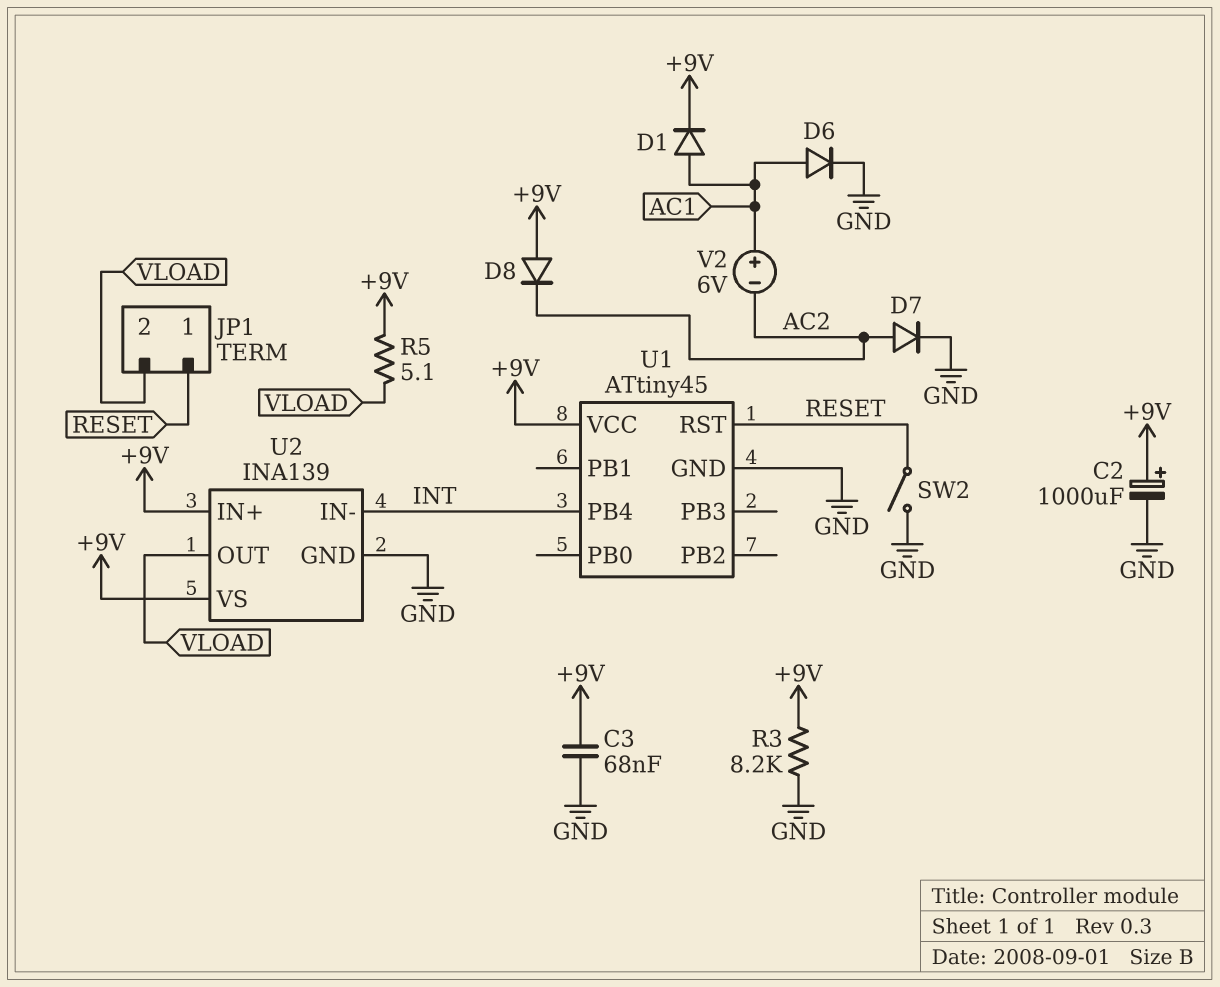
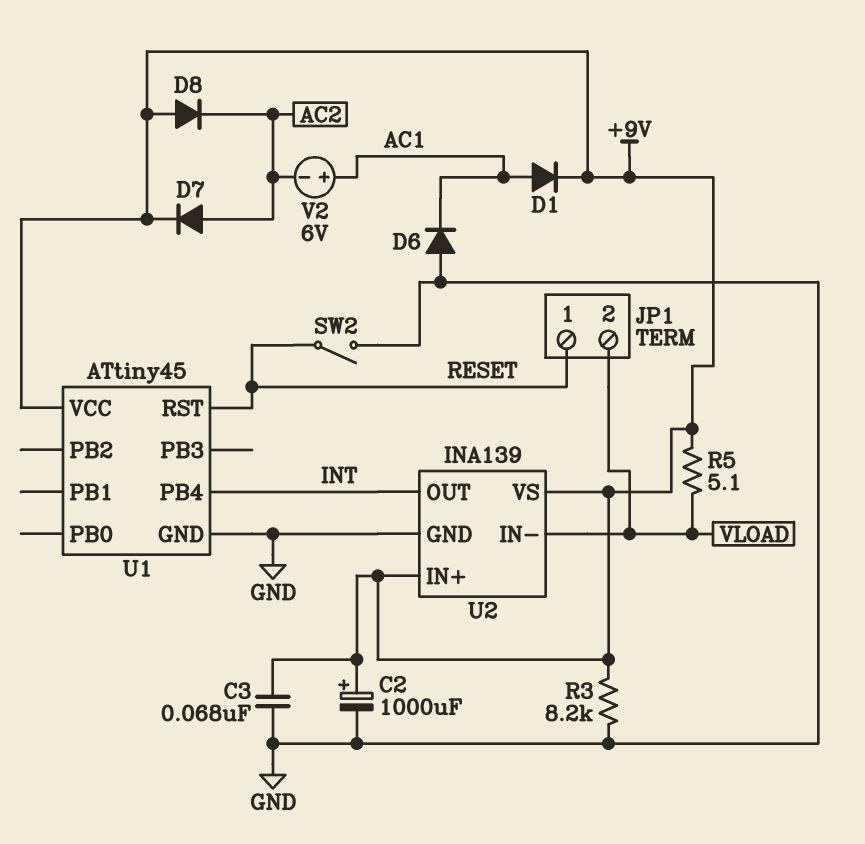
D6: diode (A AC1, K GND) -> diode (A GND, K AC1)
D7: diode (A AC2, K GND) -> diode (A AC2, K +9V)
U2 pin IN-: INT -> VLOAD
U2 pin OUT: VLOAD -> INT

